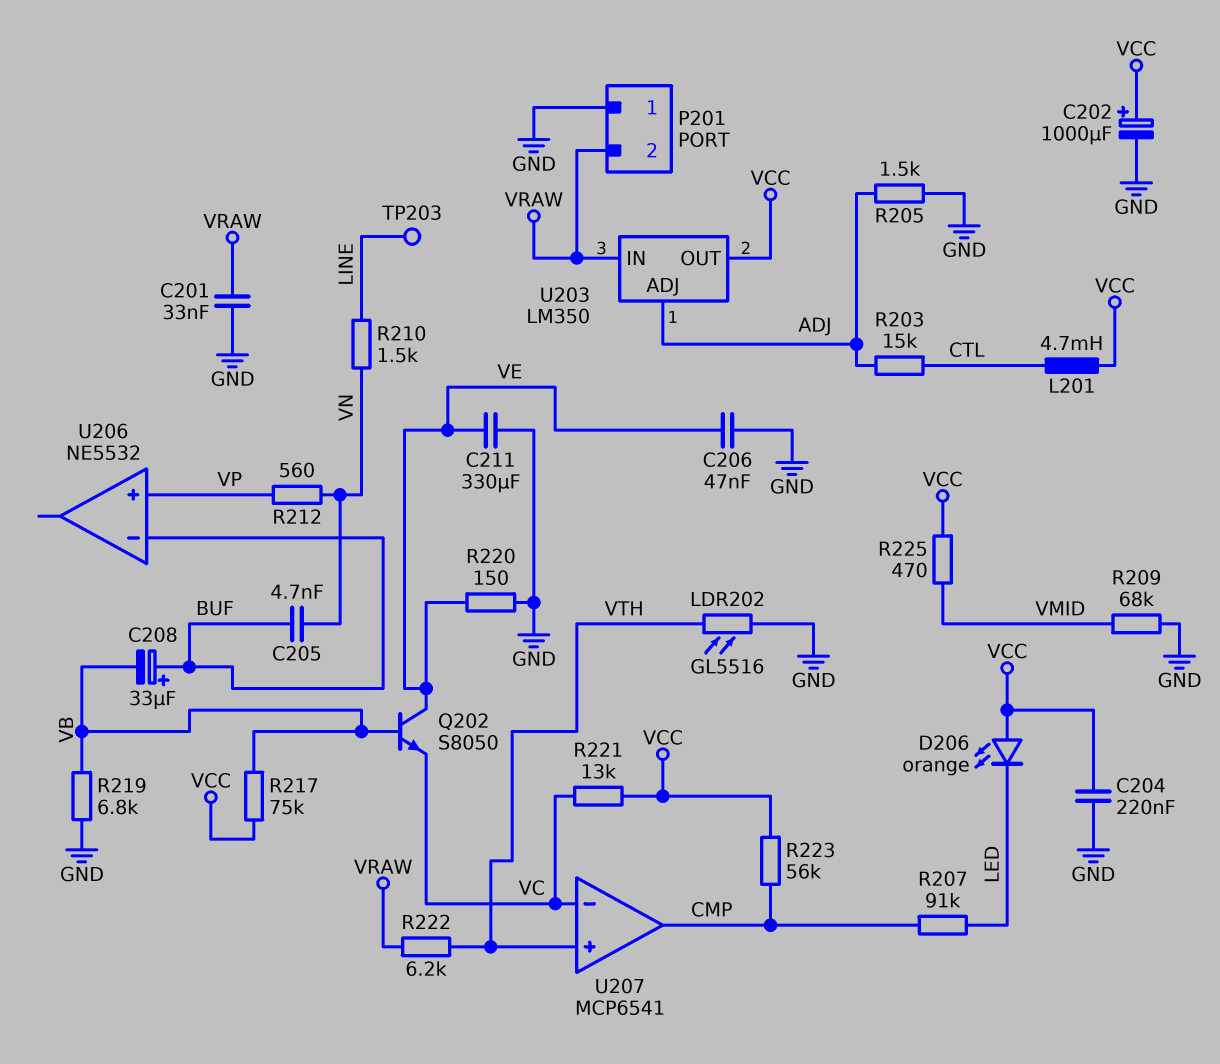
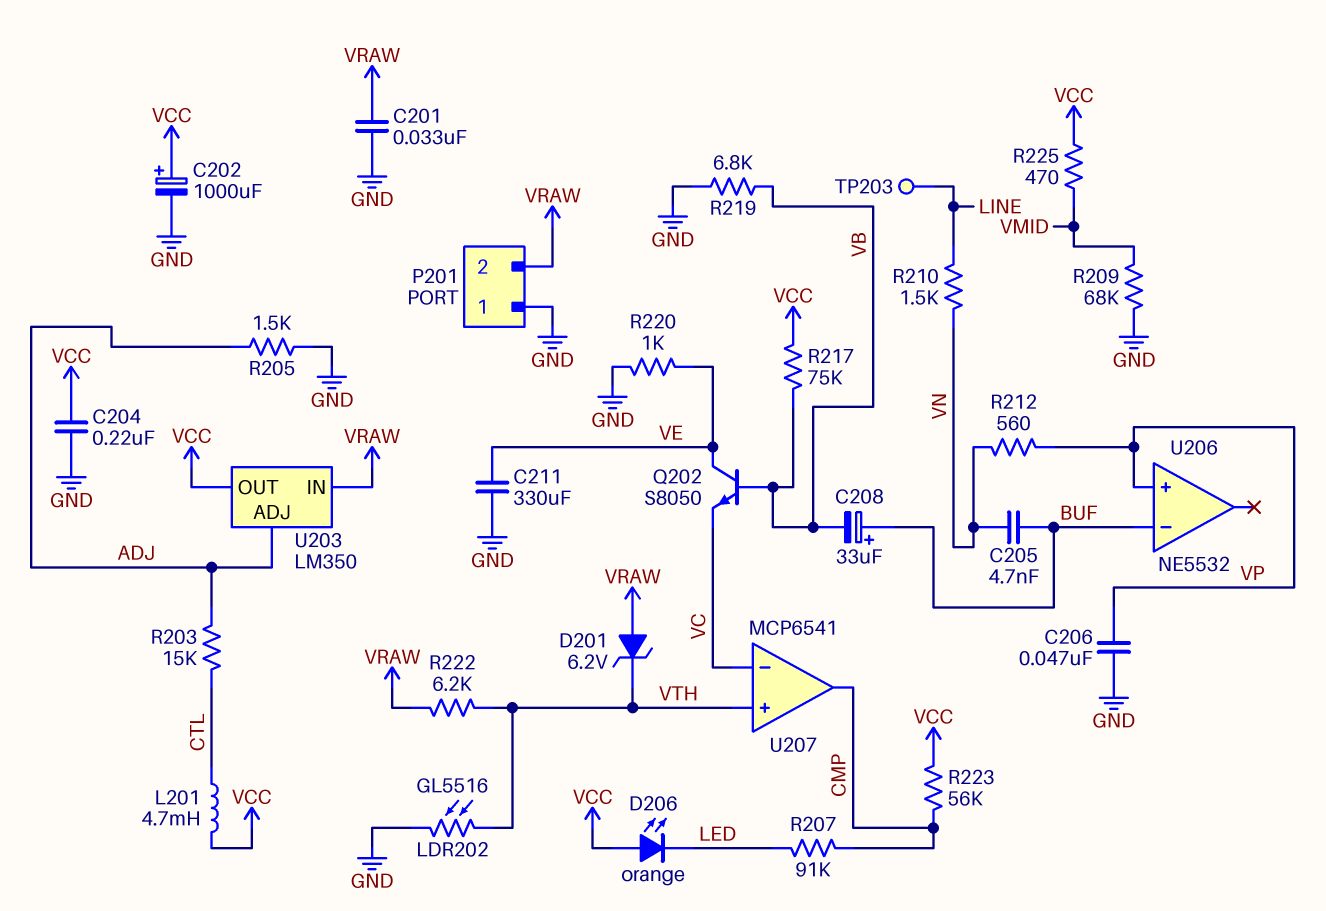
C206: 47nF (GND, VE) -> 47nF (GND, VP)
D201: none -> zener 6.2V (A VRAW, K VTH)
R220: 150 (GND, VE) -> 1k (GND, VE)
R221: 13k (VC, VCC) -> none

